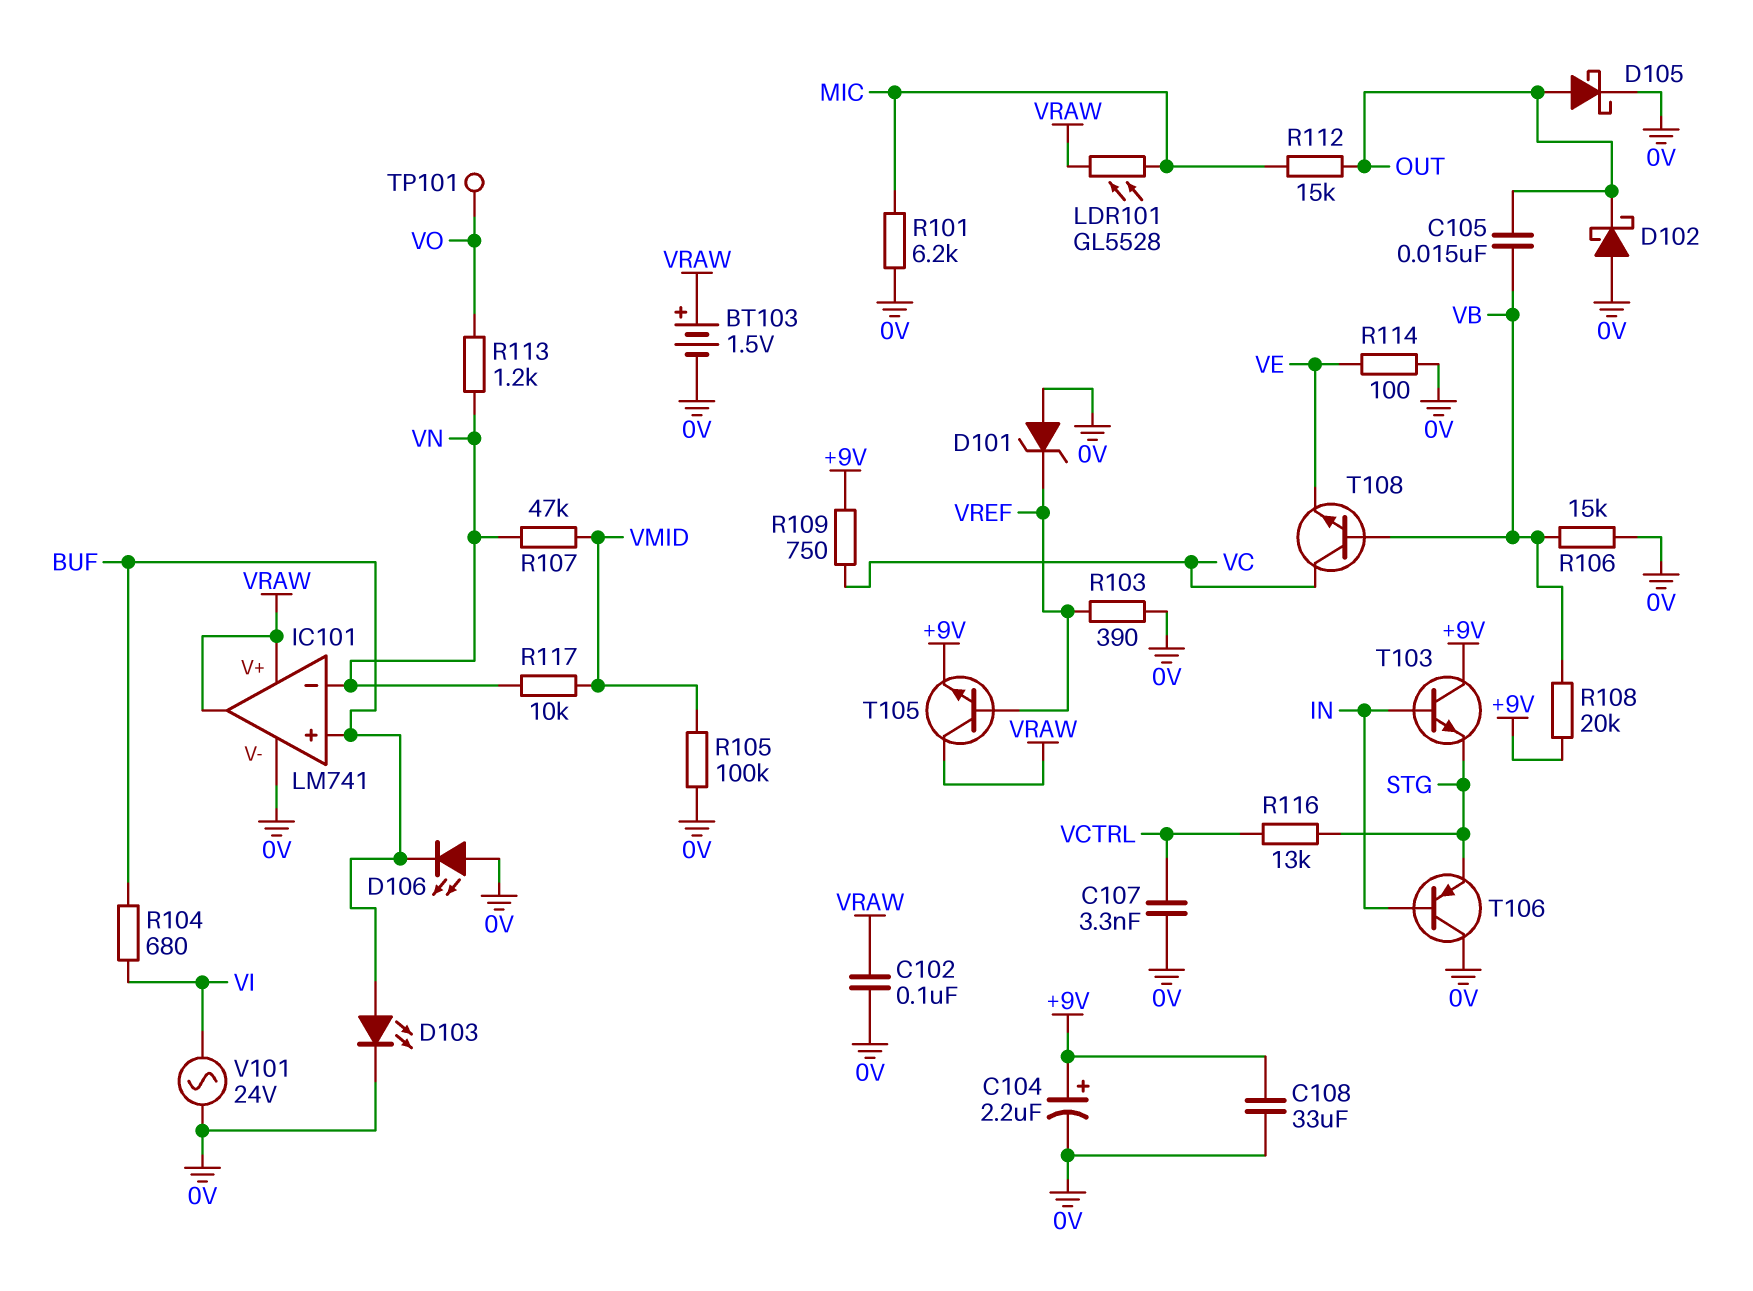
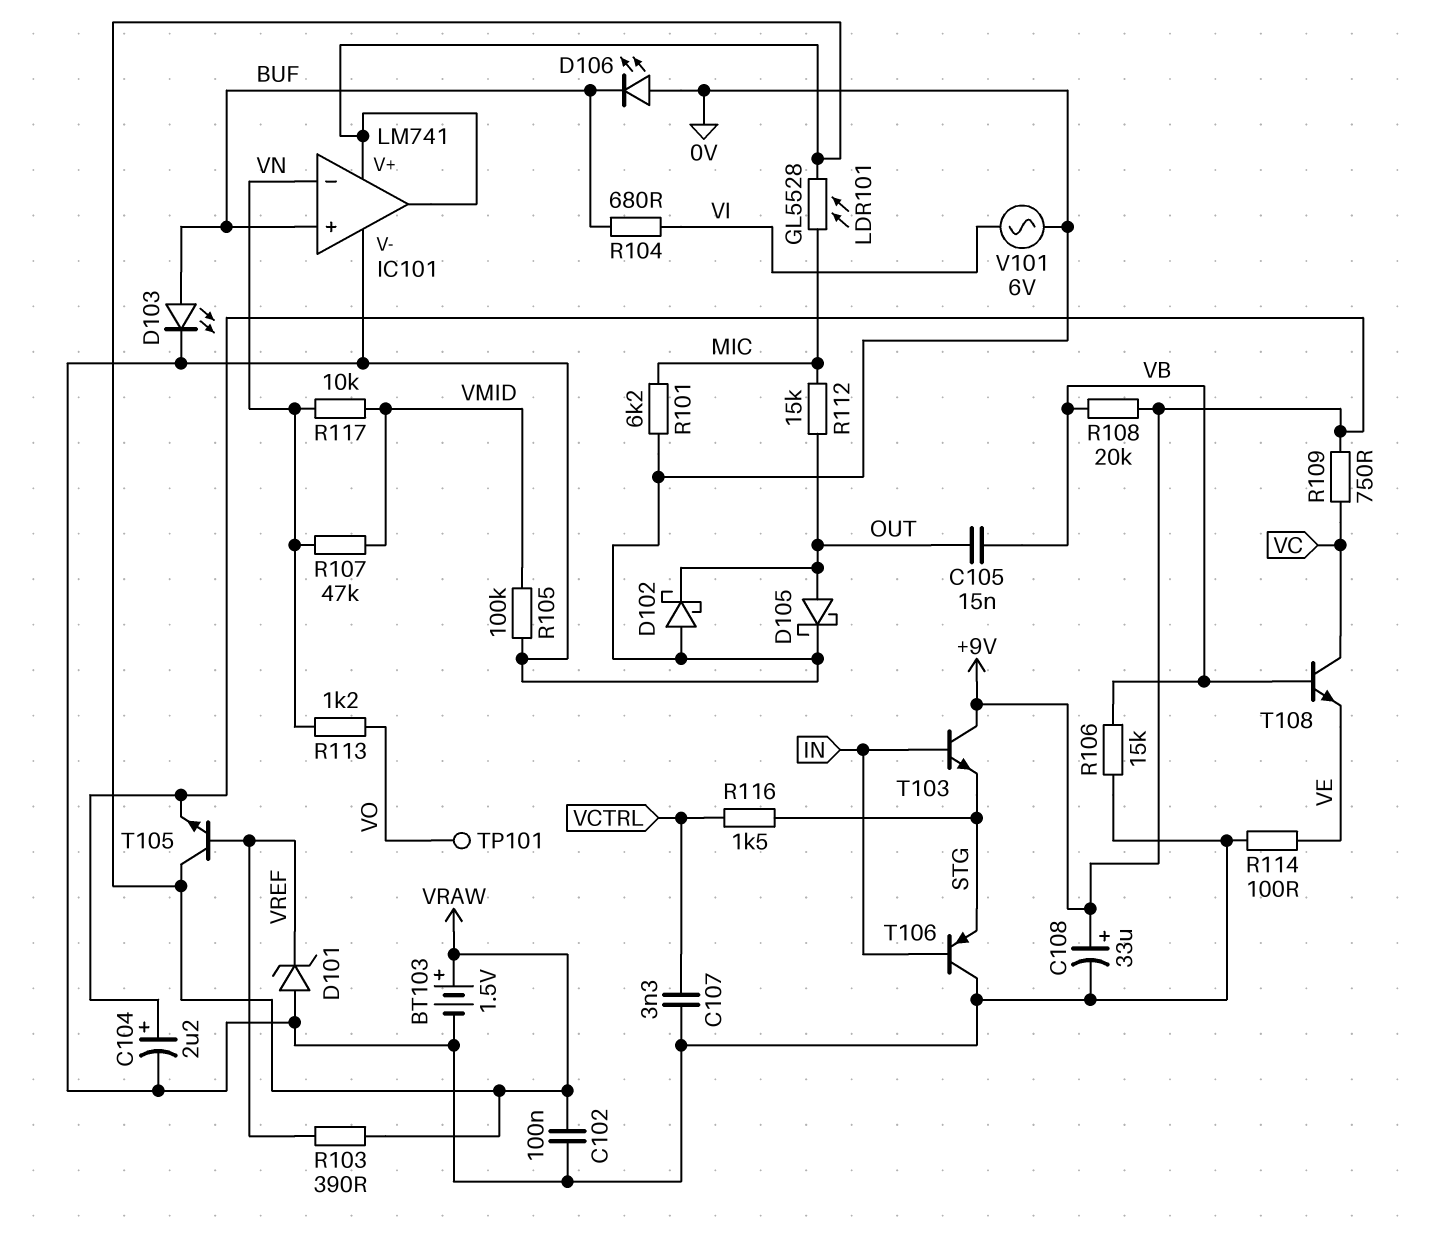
C108: 33uF (+9V, 0V) -> 33uF (plus +9V, minus 0V)
R103: 390 (0V, VREF) -> 390 (VRAW, VREF)
R116: 13k (STG, VCTRL) -> 1.5k (STG, VCTRL)
V101: AC 24V (0V, VI) -> AC 6V (0V, VI)

